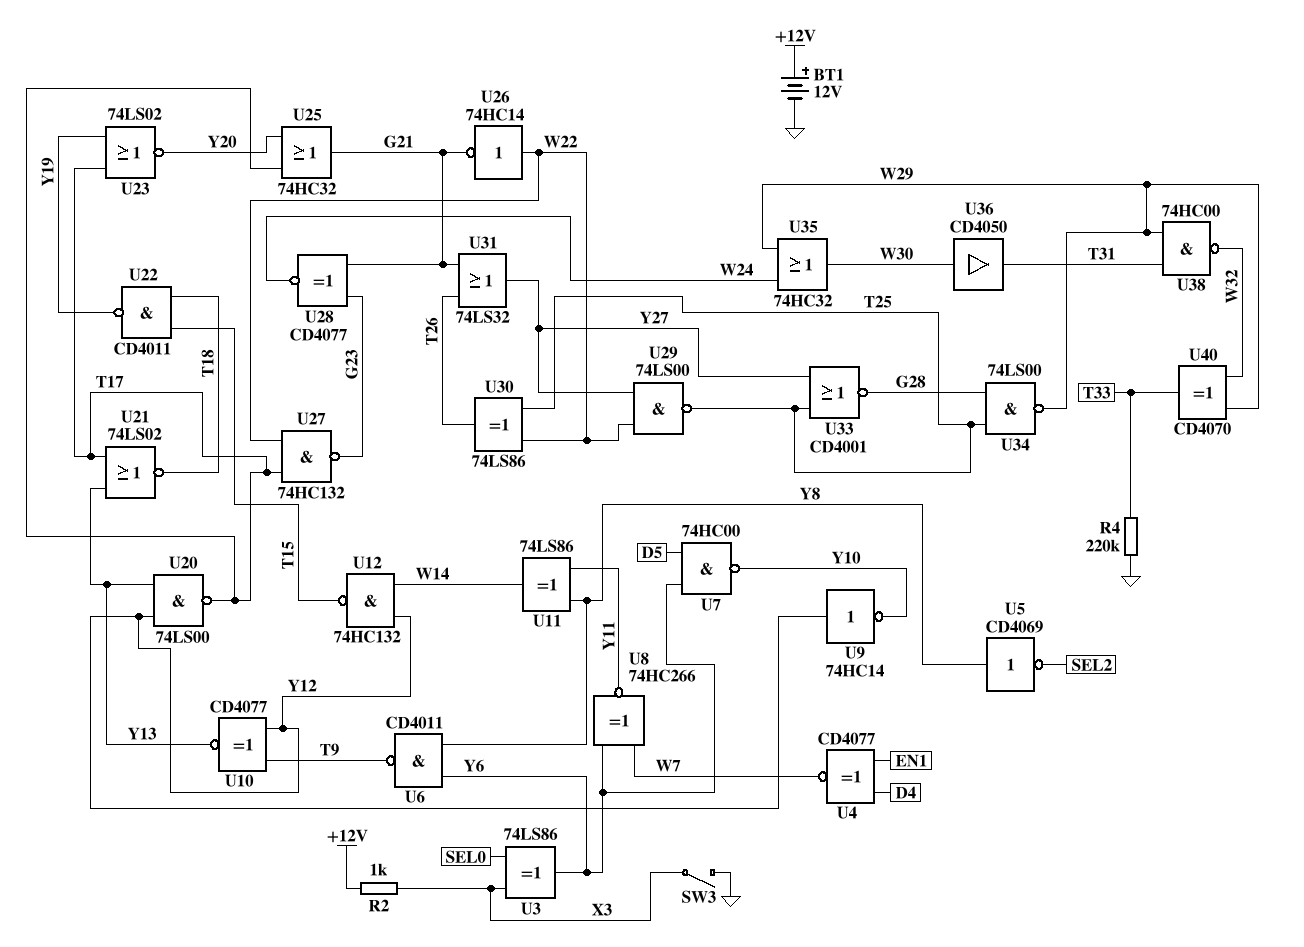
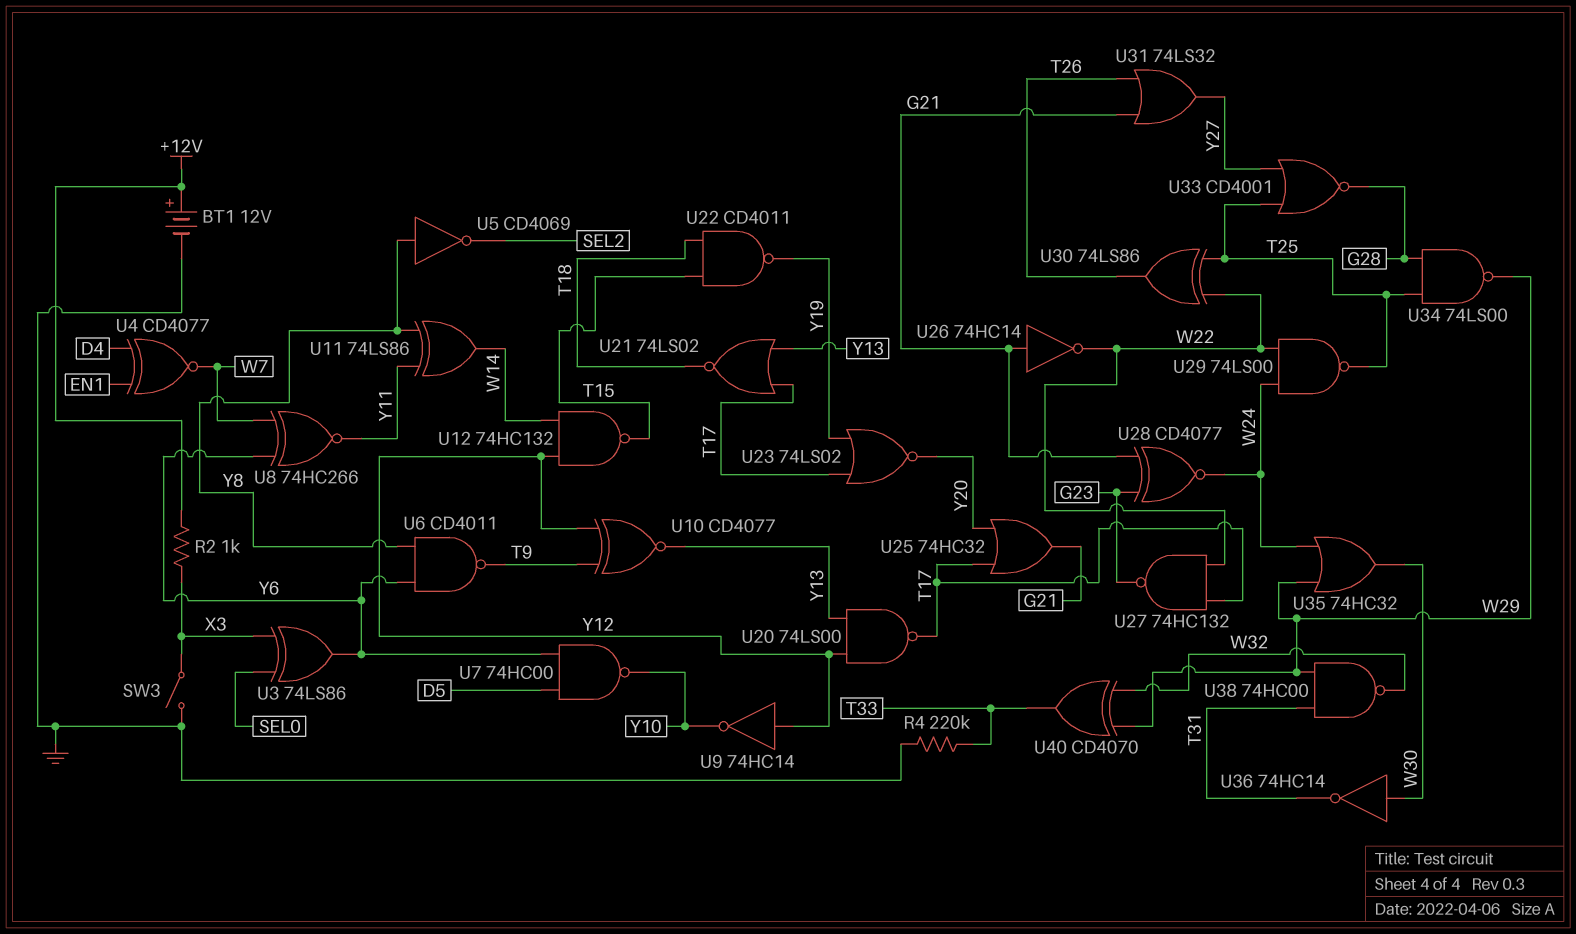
U26: NOT 74HC14 (in W22, out G21) -> NOT 74HC14 (in G21, out W22)
U29: NAND 74LS00 (in W22, in Y27, out T25) -> NAND 74LS00 (in W22, in W24, out T25)
U36: buffer CD4050 (in W30, out T31) -> NOT 74HC14 (in W30, out T31)

